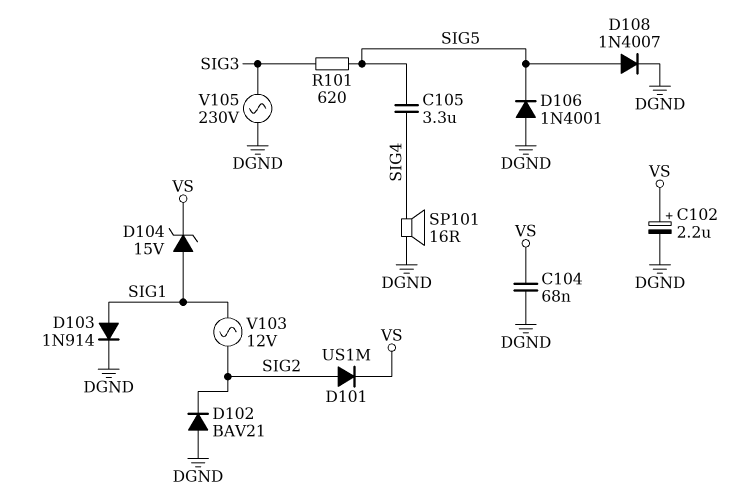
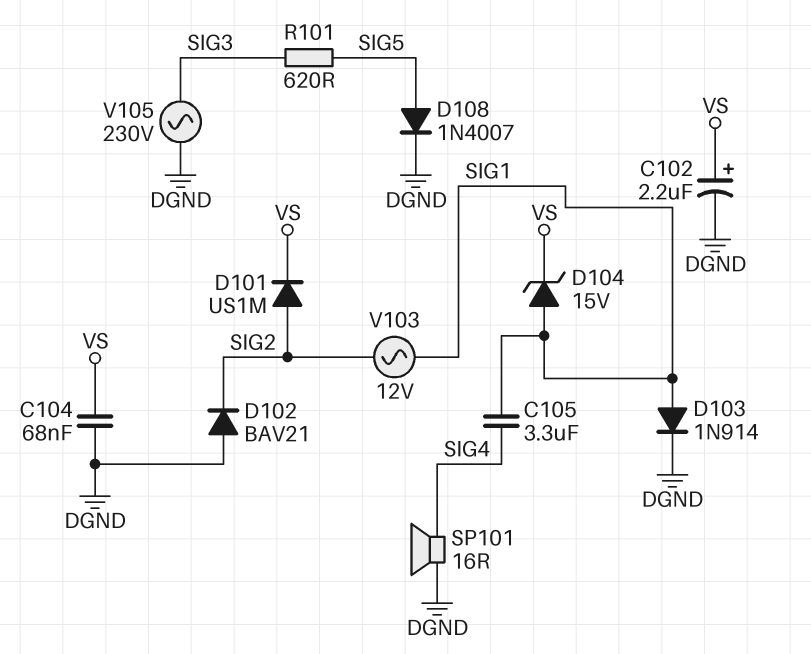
C105: 3.3uF (SIG4, SIG5) -> 3.3uF (SIG1, SIG4)
D106: diode 1N4001 (A DGND, K SIG5) -> none

